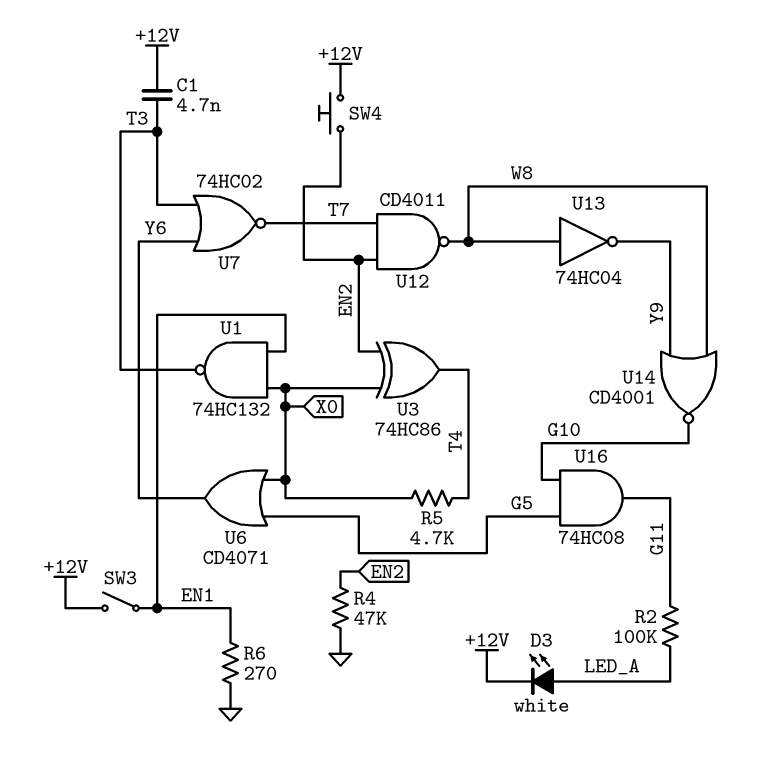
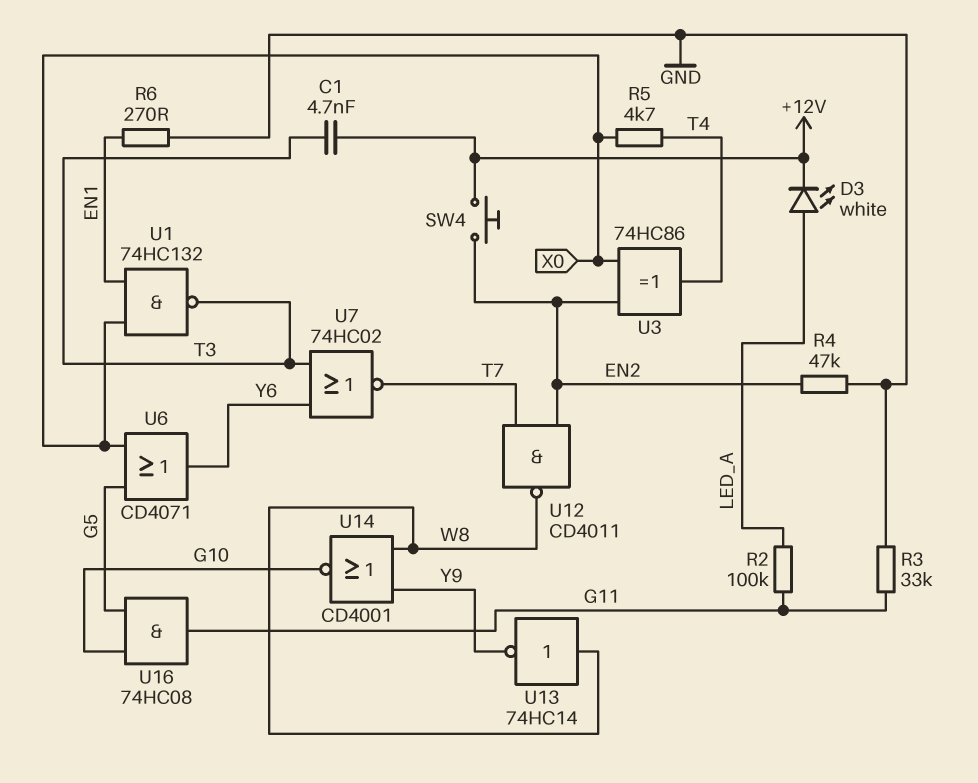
R3: none -> 33k (G11, GND)
SW3: switch (+12V, EN1) -> none
U13: NOT 74HC04 (in W8, out Y9) -> NOT 74HC14 (in W8, out Y9)

